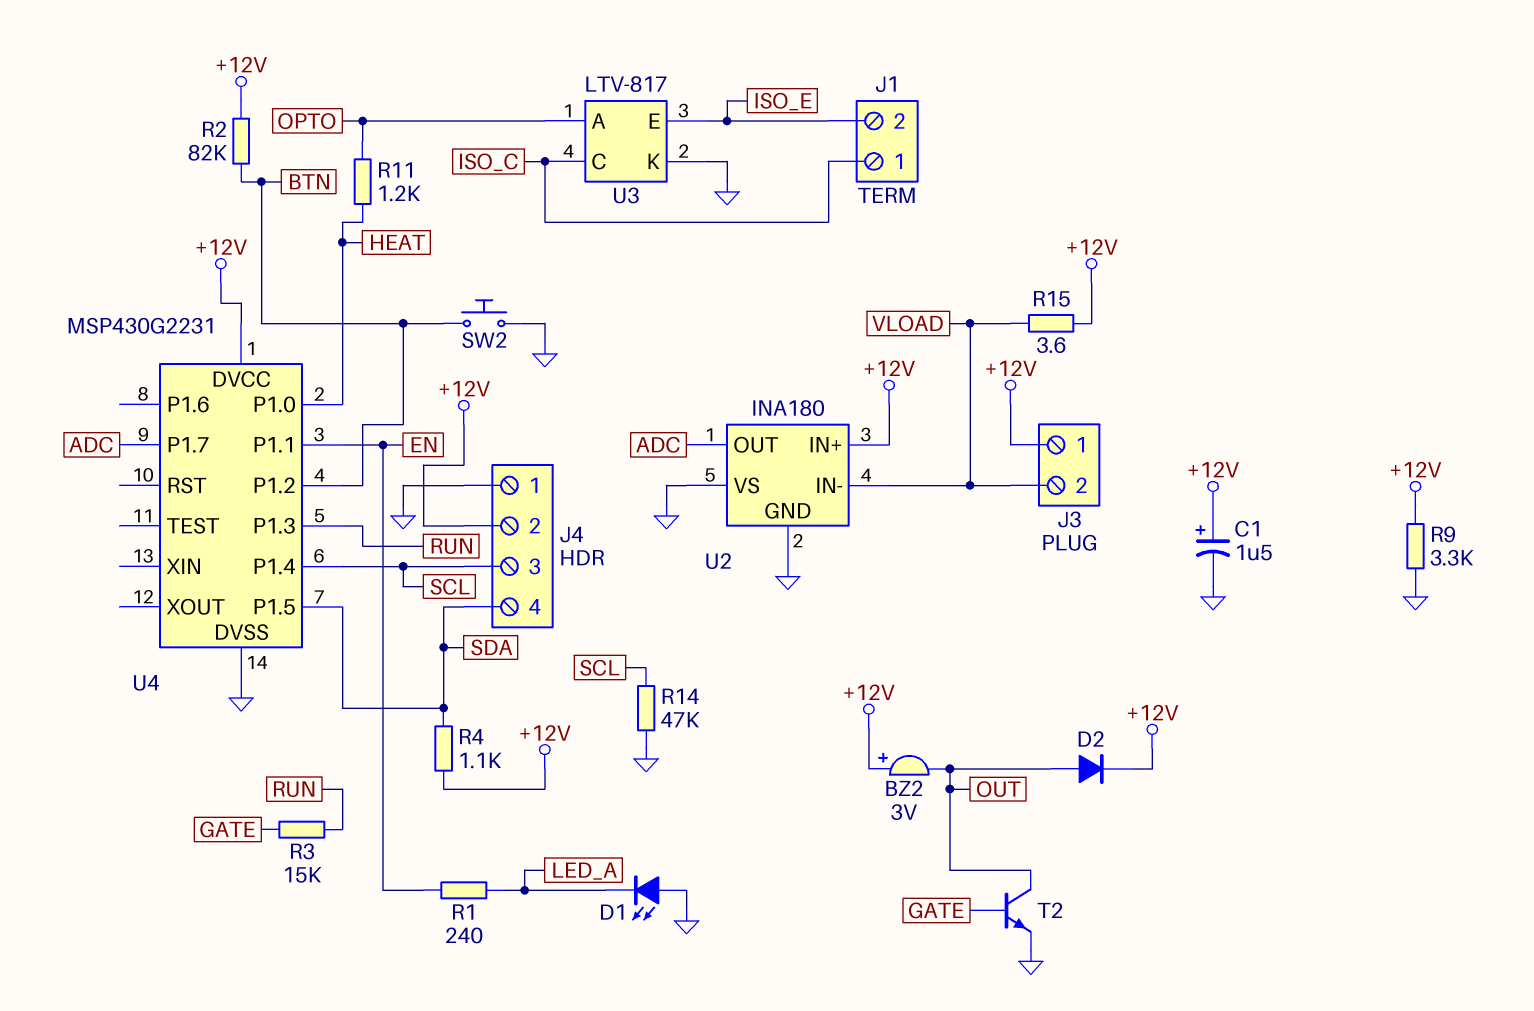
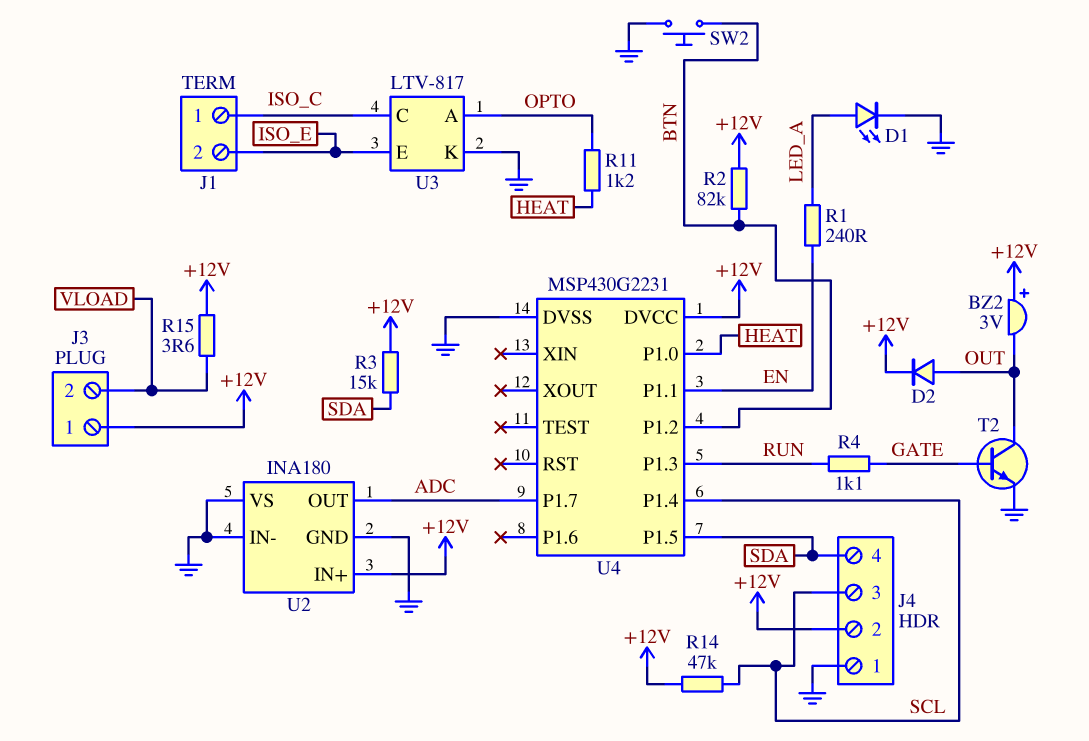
C1: 1.5uF (plus +12V, minus GND) -> none
D1: LED (A GND, K LED_A) -> LED (A LED_A, K GND)
R3: 15k (GATE, RUN) -> 15k (+12V, SDA)
R4: 1.1k (+12V, SDA) -> 1.1k (GATE, RUN)
R9: 3.3k (+12V, GND) -> none
R14: 47k (GND, SCL) -> 47k (+12V, SCL)
U2 pin IN-: VLOAD -> GND

